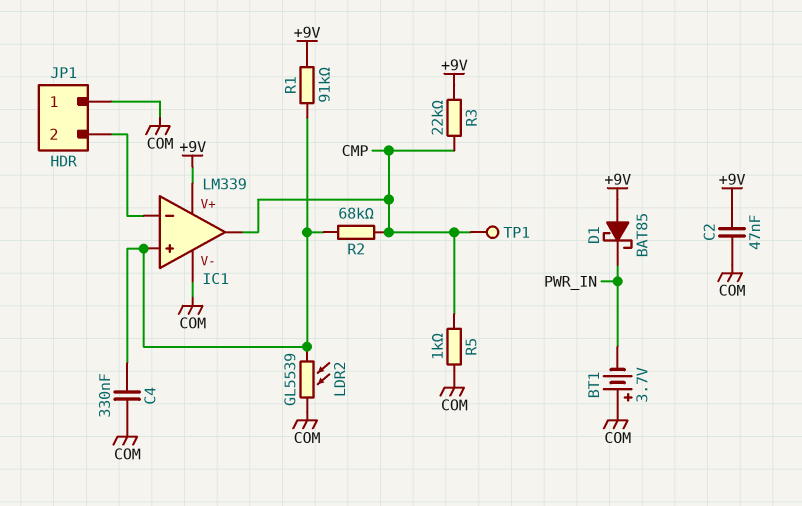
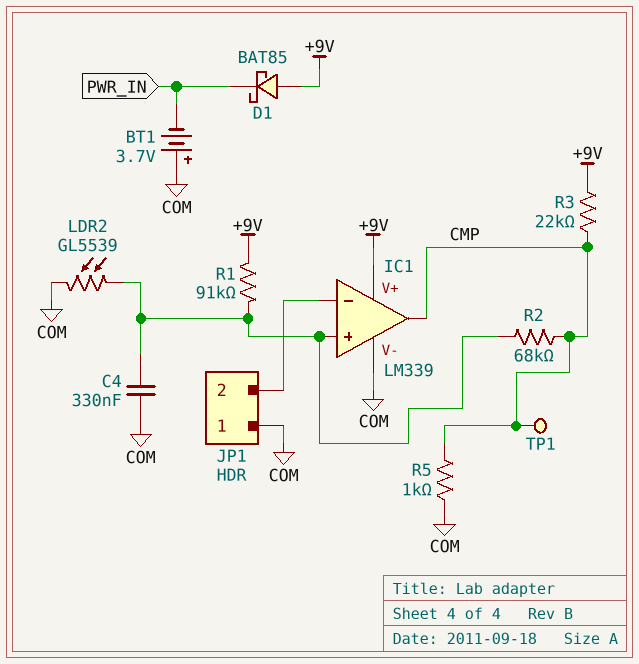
C2: 47nF (+9V, COM) -> none

